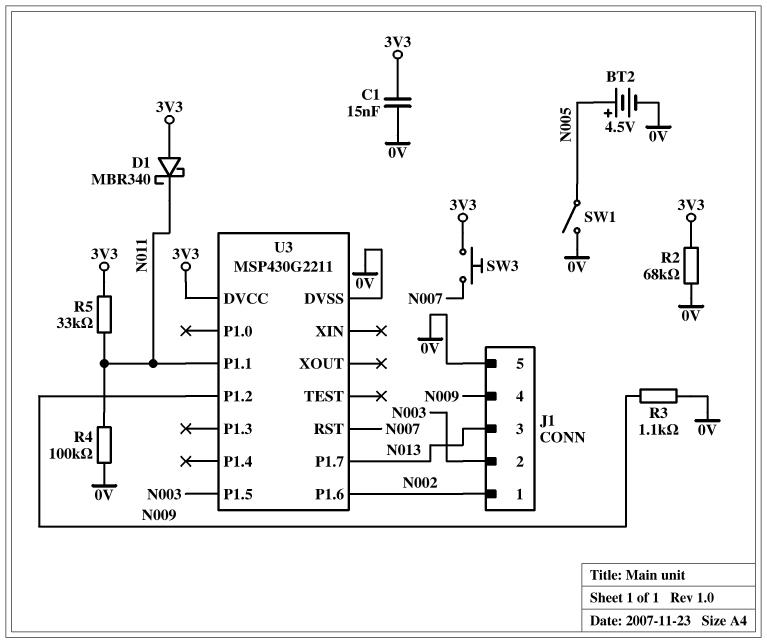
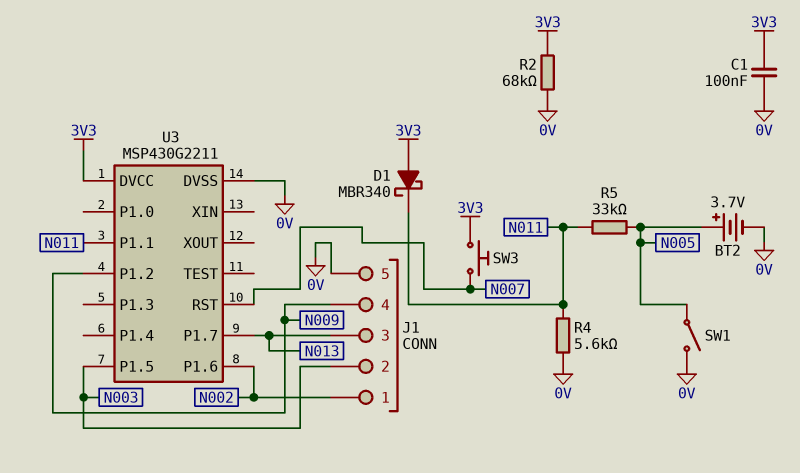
BT2: 4.5V (plus N005, minus 0V) -> 3.7V (plus N005, minus 0V)
C1: 15nF (0V, 3V3) -> 100nF (0V, 3V3)
R3: 1.1k (0V, N009) -> none
R4: 100k (0V, N011) -> 5.6k (0V, N011)
R5: 33k (3V3, N011) -> 33k (N005, N011)

